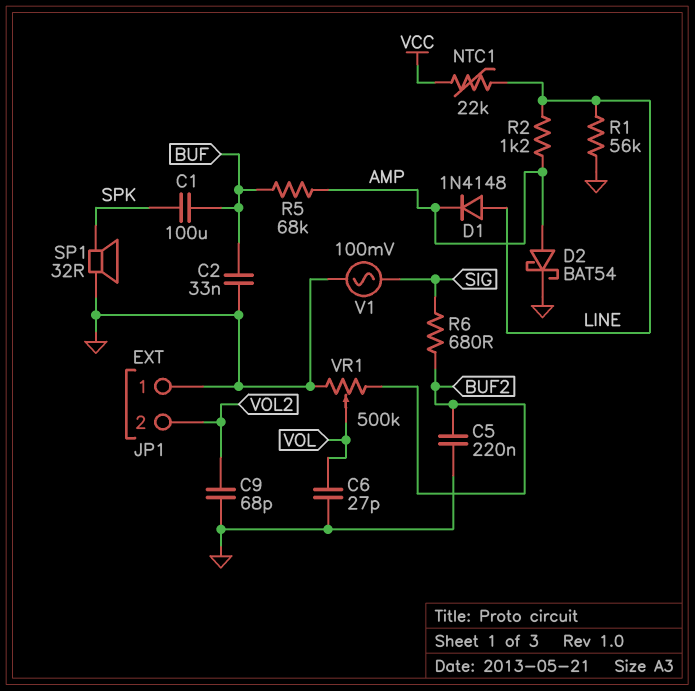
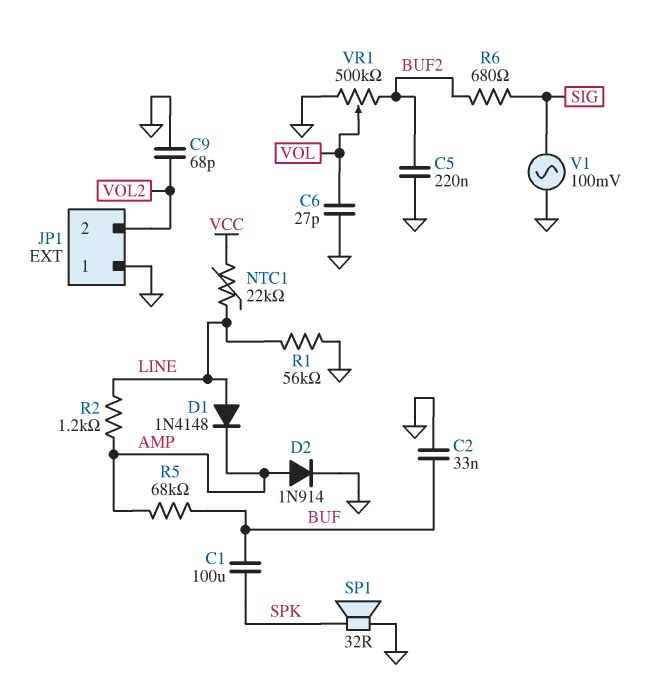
D2: schottky BAT54 (A AMP, K GND) -> diode 1N914 (A AMP, K GND)

